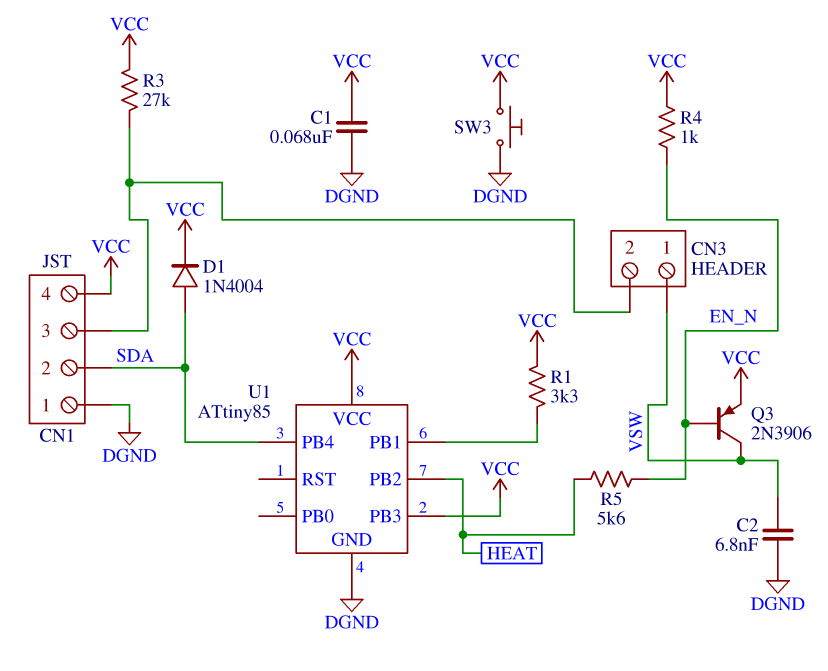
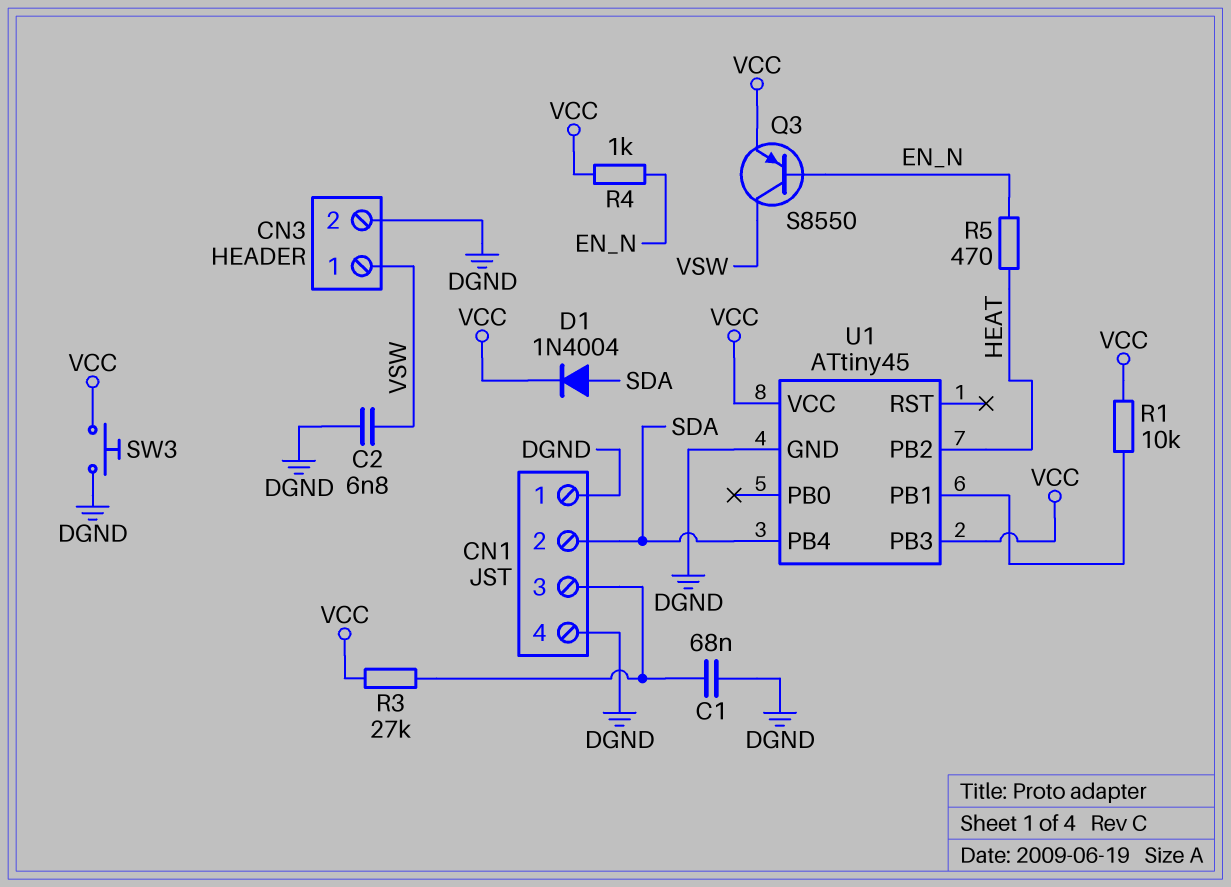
C1: 68nF (DGND, VCC) -> 68nF (CN1/3, DGND)
CN1 pin 4: VCC -> DGND
CN3 pin 2: CN1/3 -> DGND
Q3: PNP 2N3906 (B EN_N, C VSW, E VCC) -> PNP S8550 (B EN_N, C VSW, E VCC)
R1: 3.3k (U1/PB1, VCC) -> 10k (U1/PB1, VCC)
R5: 5.6k (EN_N, HEAT) -> 470 (EN_N, HEAT)
U1: ATtiny85 -> ATtiny45

